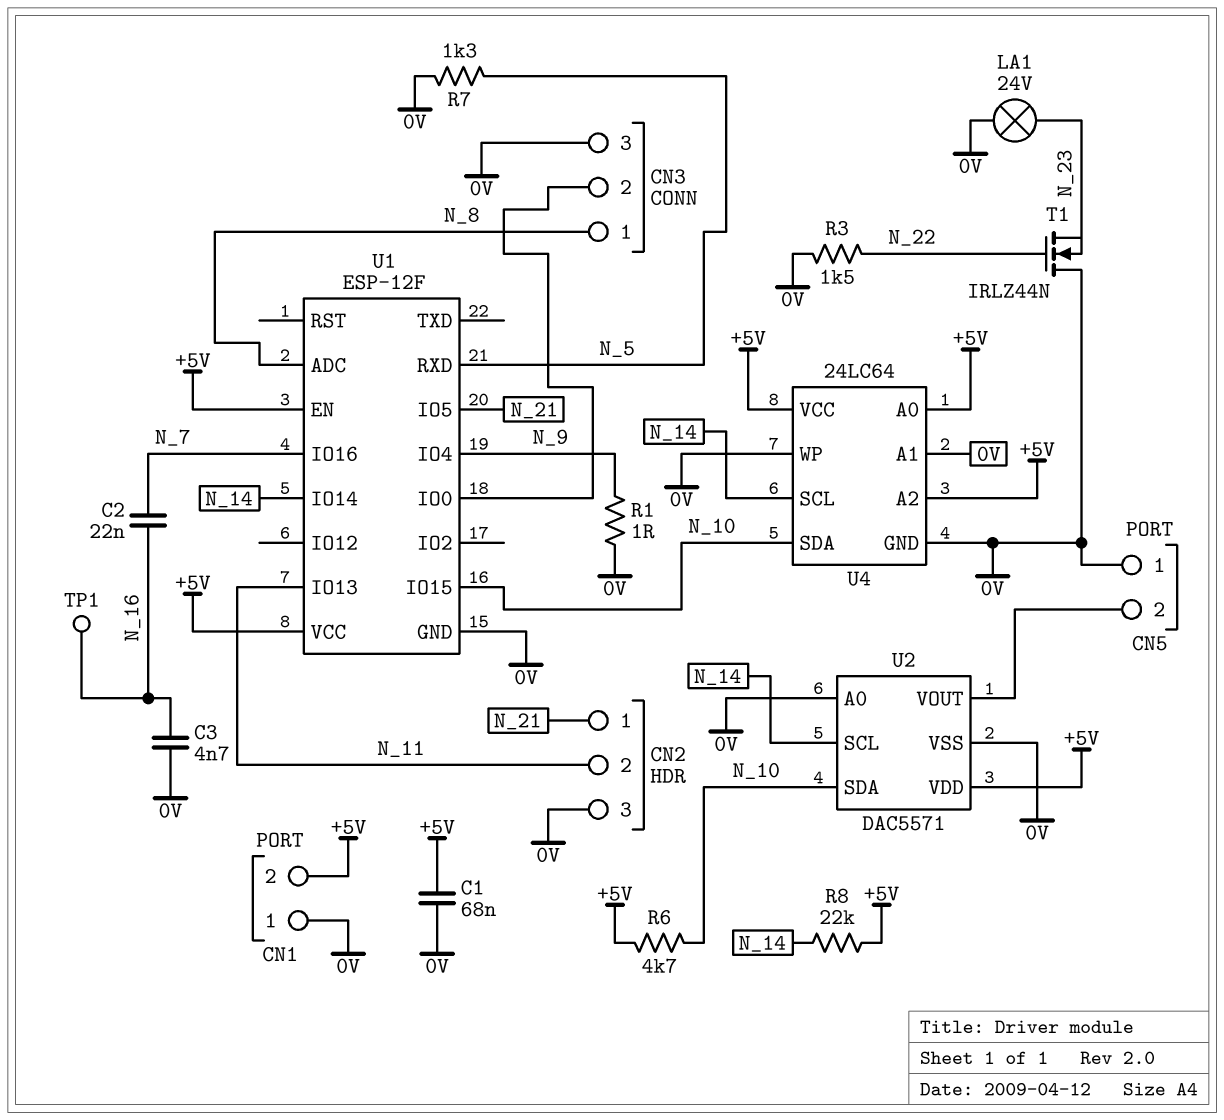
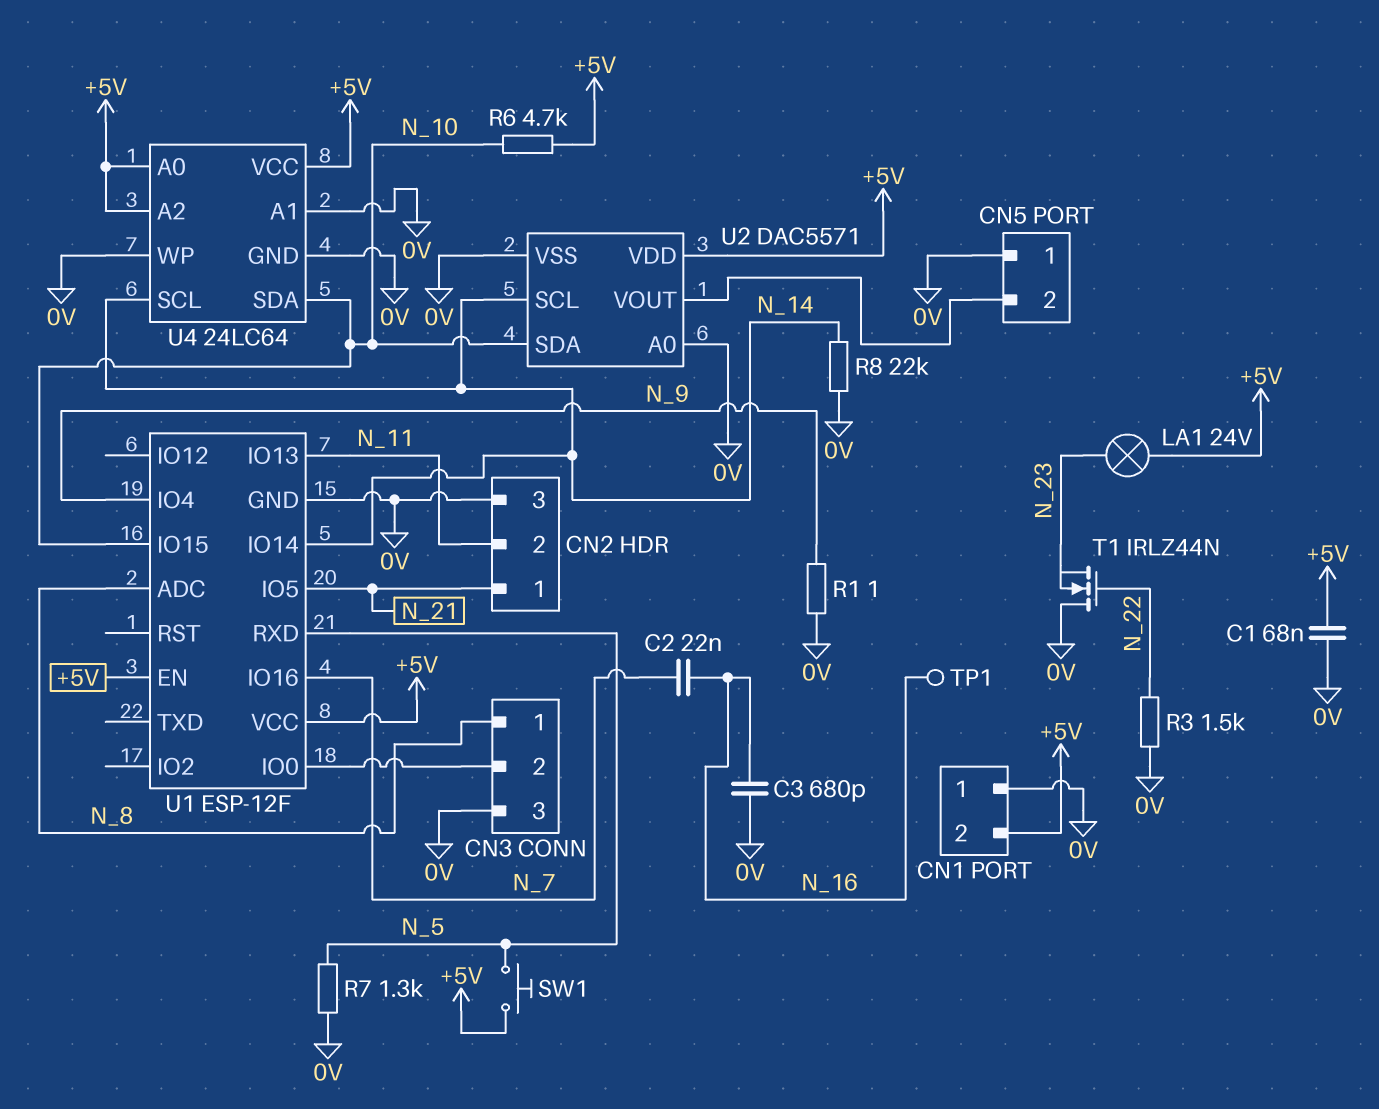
C3: 4.7nF (0V, N_16) -> 680pF (0V, N_16)
LA1: lamp 24V (0V, N_23) -> lamp 24V (+5V, N_23)
R8: 22k (+5V, N_14) -> 22k (0V, N_14)
SW1: none -> button (+5V, N_5)

